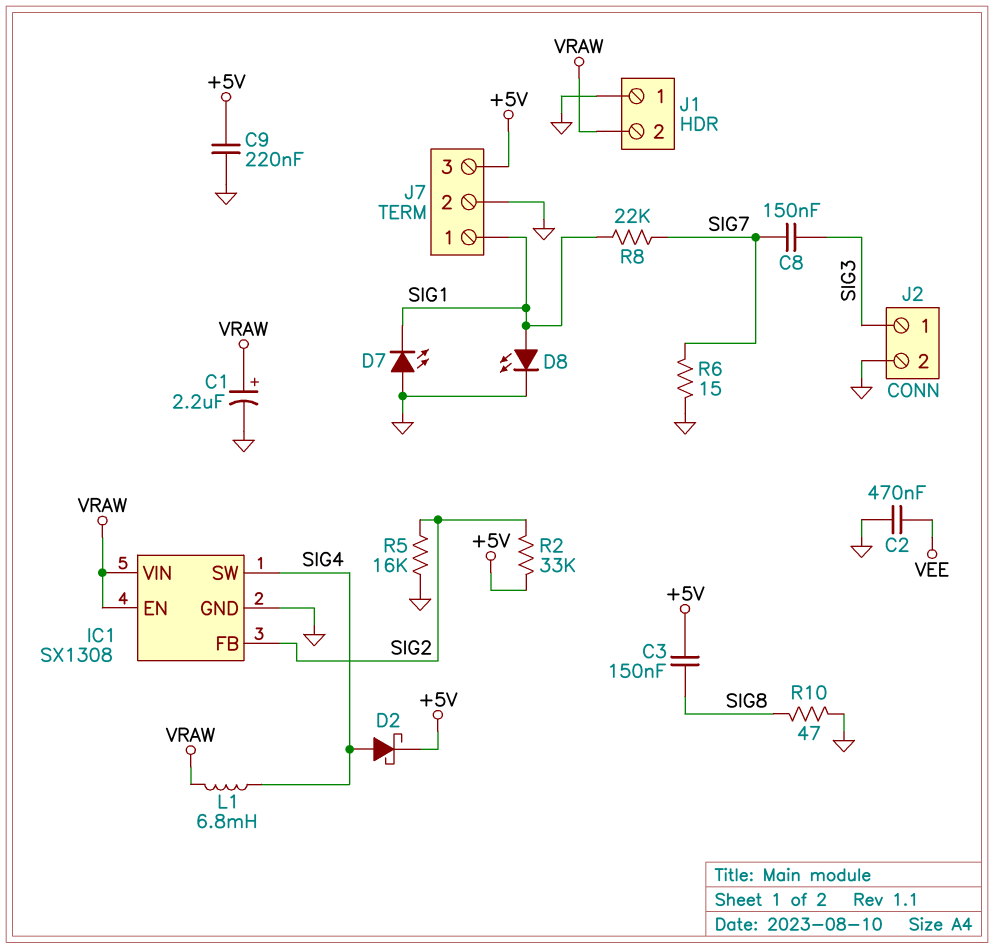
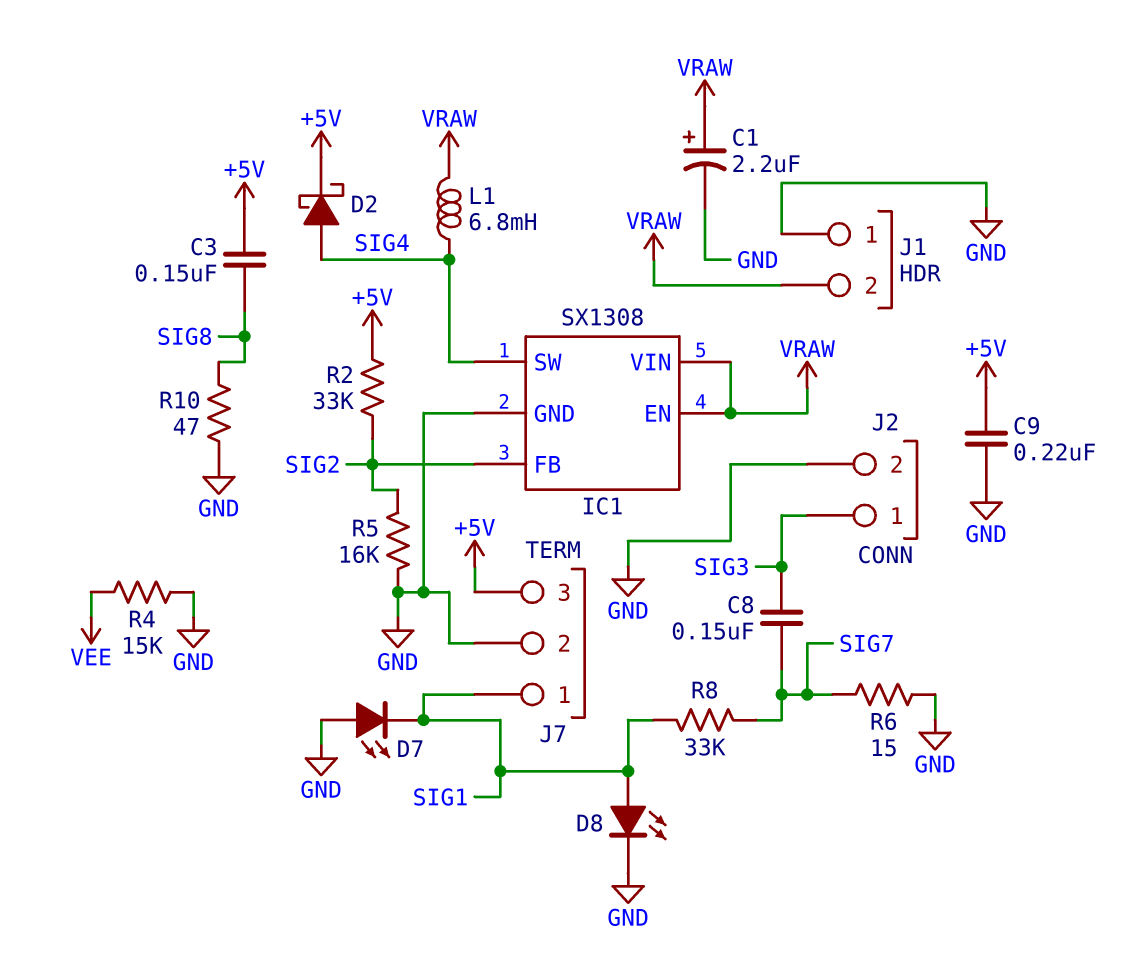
C2: 470nF (GND, VEE) -> none
R4: none -> 15k (GND, VEE)
R8: 22k (SIG1, SIG7) -> 33k (SIG1, SIG7)

